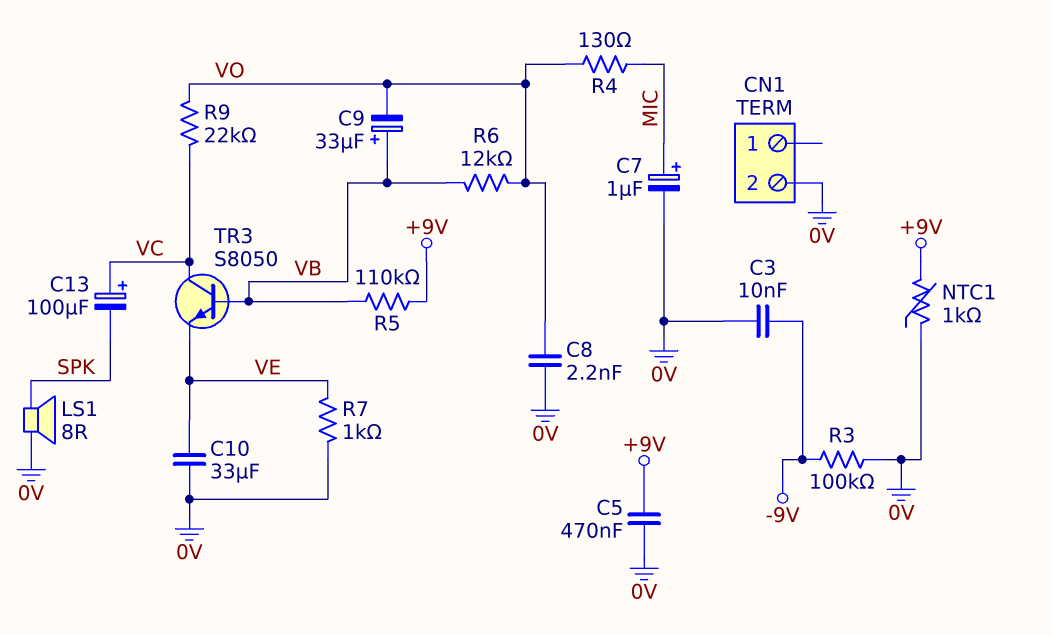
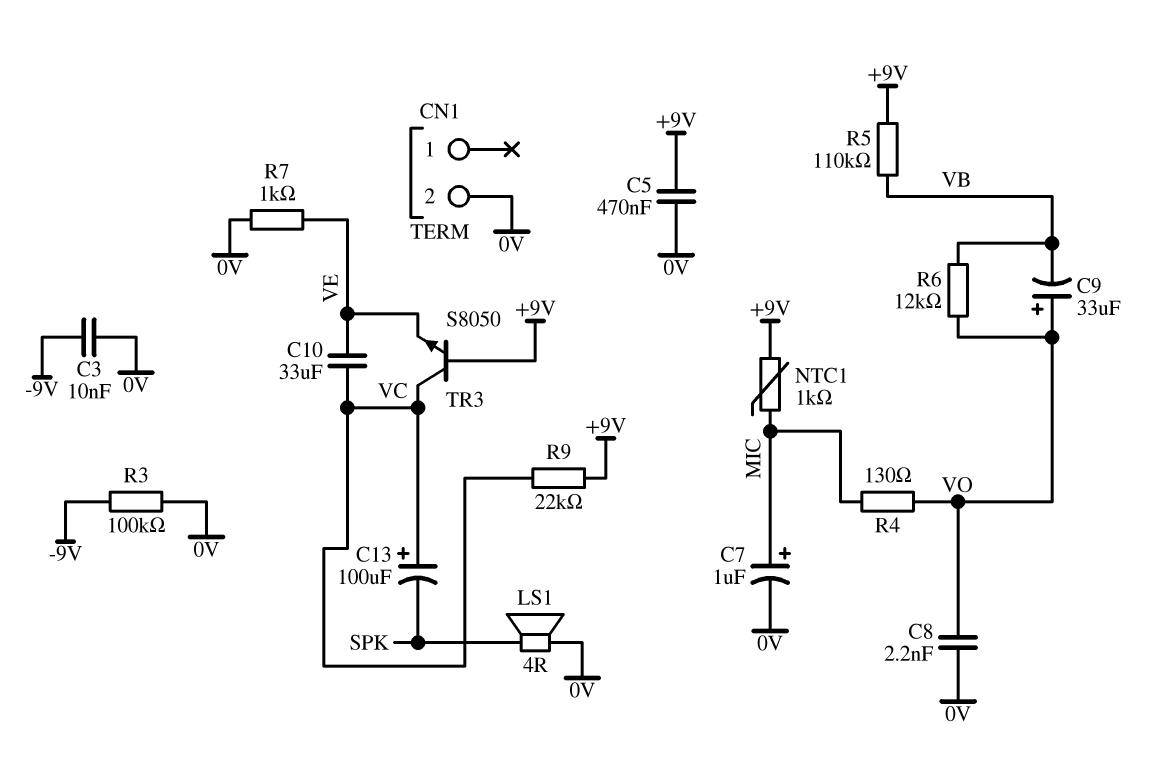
C9: 33uF (plus VB, minus VO) -> 33uF (plus VO, minus VB)
C10: 33uF (0V, VE) -> 33uF (VC, VE)
LS1: speaker 8R (0V, SPK) -> speaker 4R (0V, SPK)
NTC1: 1k (+9V, 0V) -> 1k (+9V, MIC)
R9: 22k (VC, VO) -> 22k (+9V, VC)
TR3: NPN S8050 (B VB, C VC, E VE) -> NPN S8050 (B +9V, C VC, E VE)

